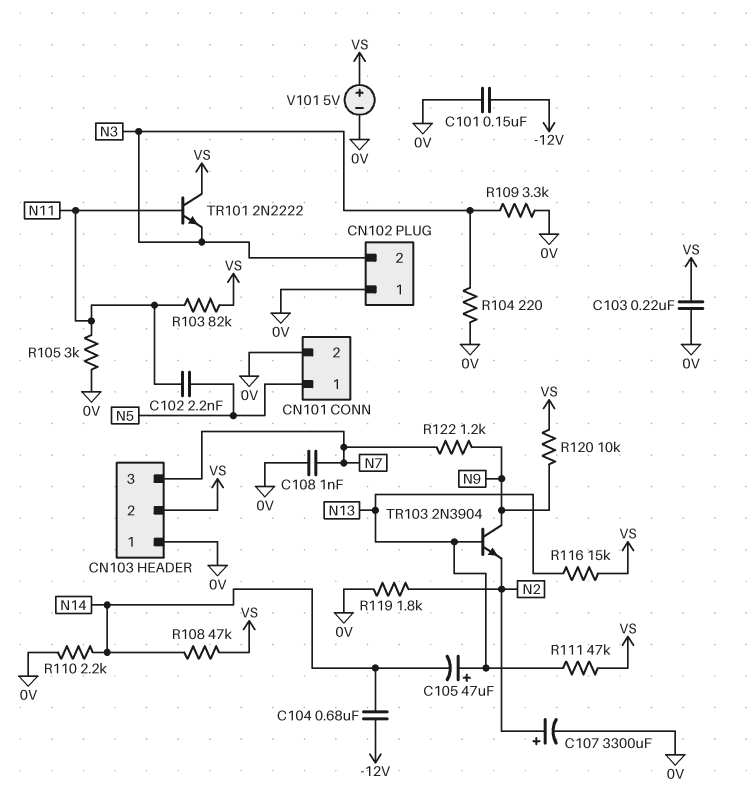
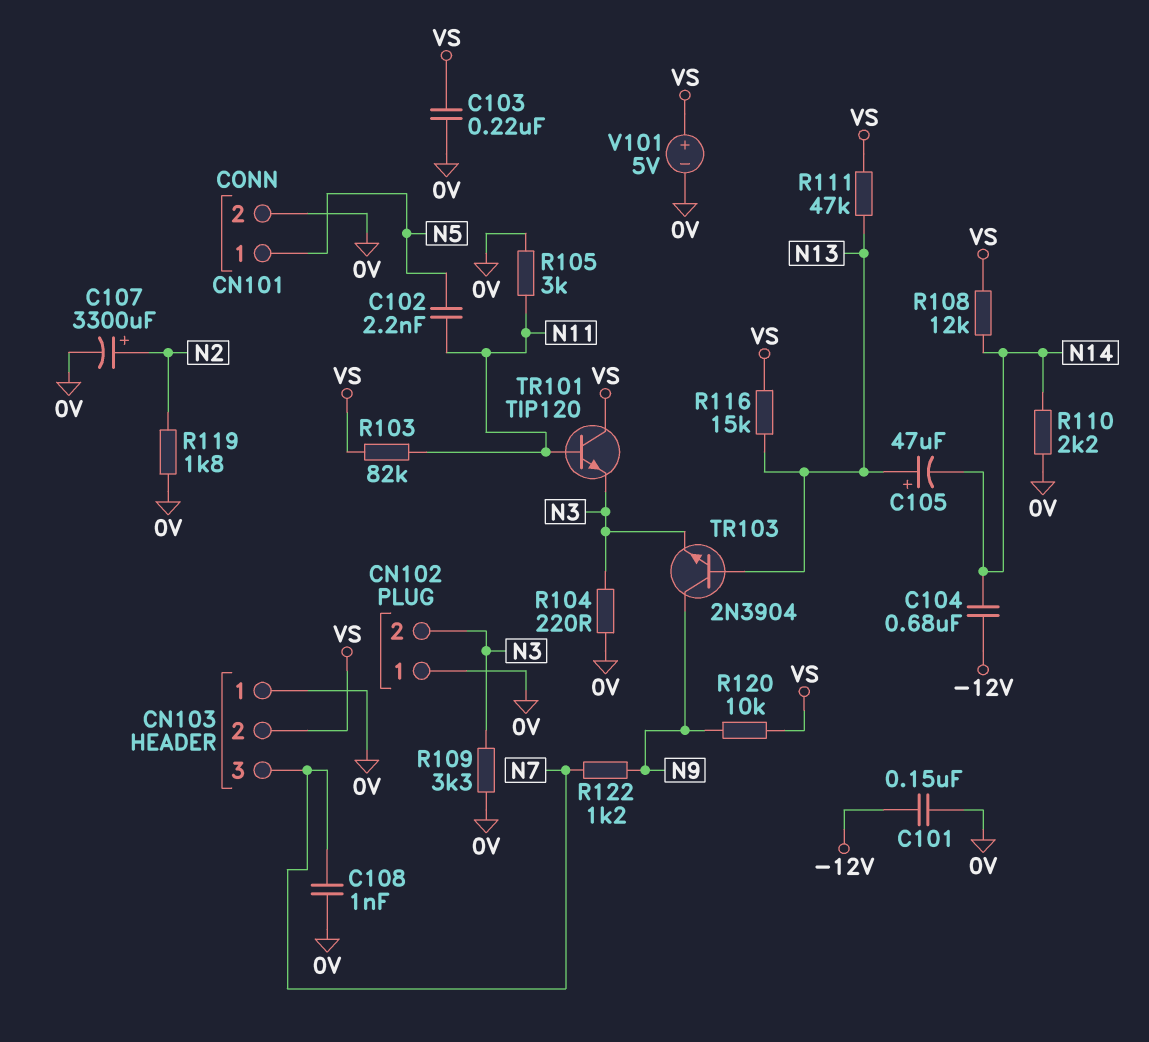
R108: 47k (N14, VS) -> 12k (N14, VS)
TR101: NPN 2N2222 (B N11, C VS, E N3) -> NPN TIP120 (B N11, C VS, E N3)
TR103: NPN 2N3904 (B N13, C N9, E N2) -> NPN 2N3904 (B N13, C N9, E N3)

